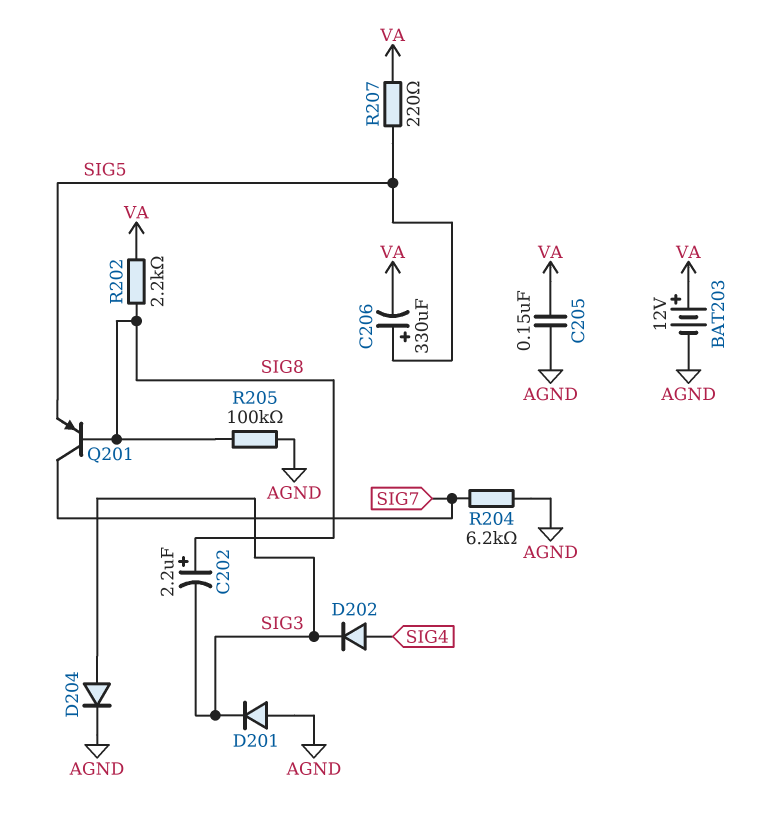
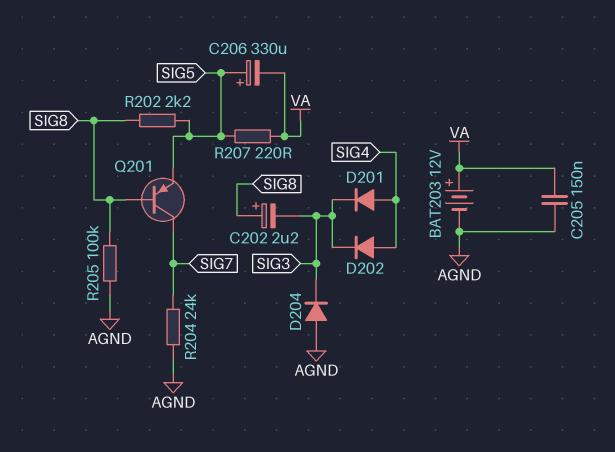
D201: diode (A AGND, K SIG3) -> diode (A SIG4, K SIG3)
D204: diode (A SIG3, K AGND) -> diode (A AGND, K SIG3)
R202: 2.2k (SIG8, VA) -> 2.2k (SIG5, SIG8)
R204: 6.2k (AGND, SIG7) -> 24k (AGND, SIG7)

